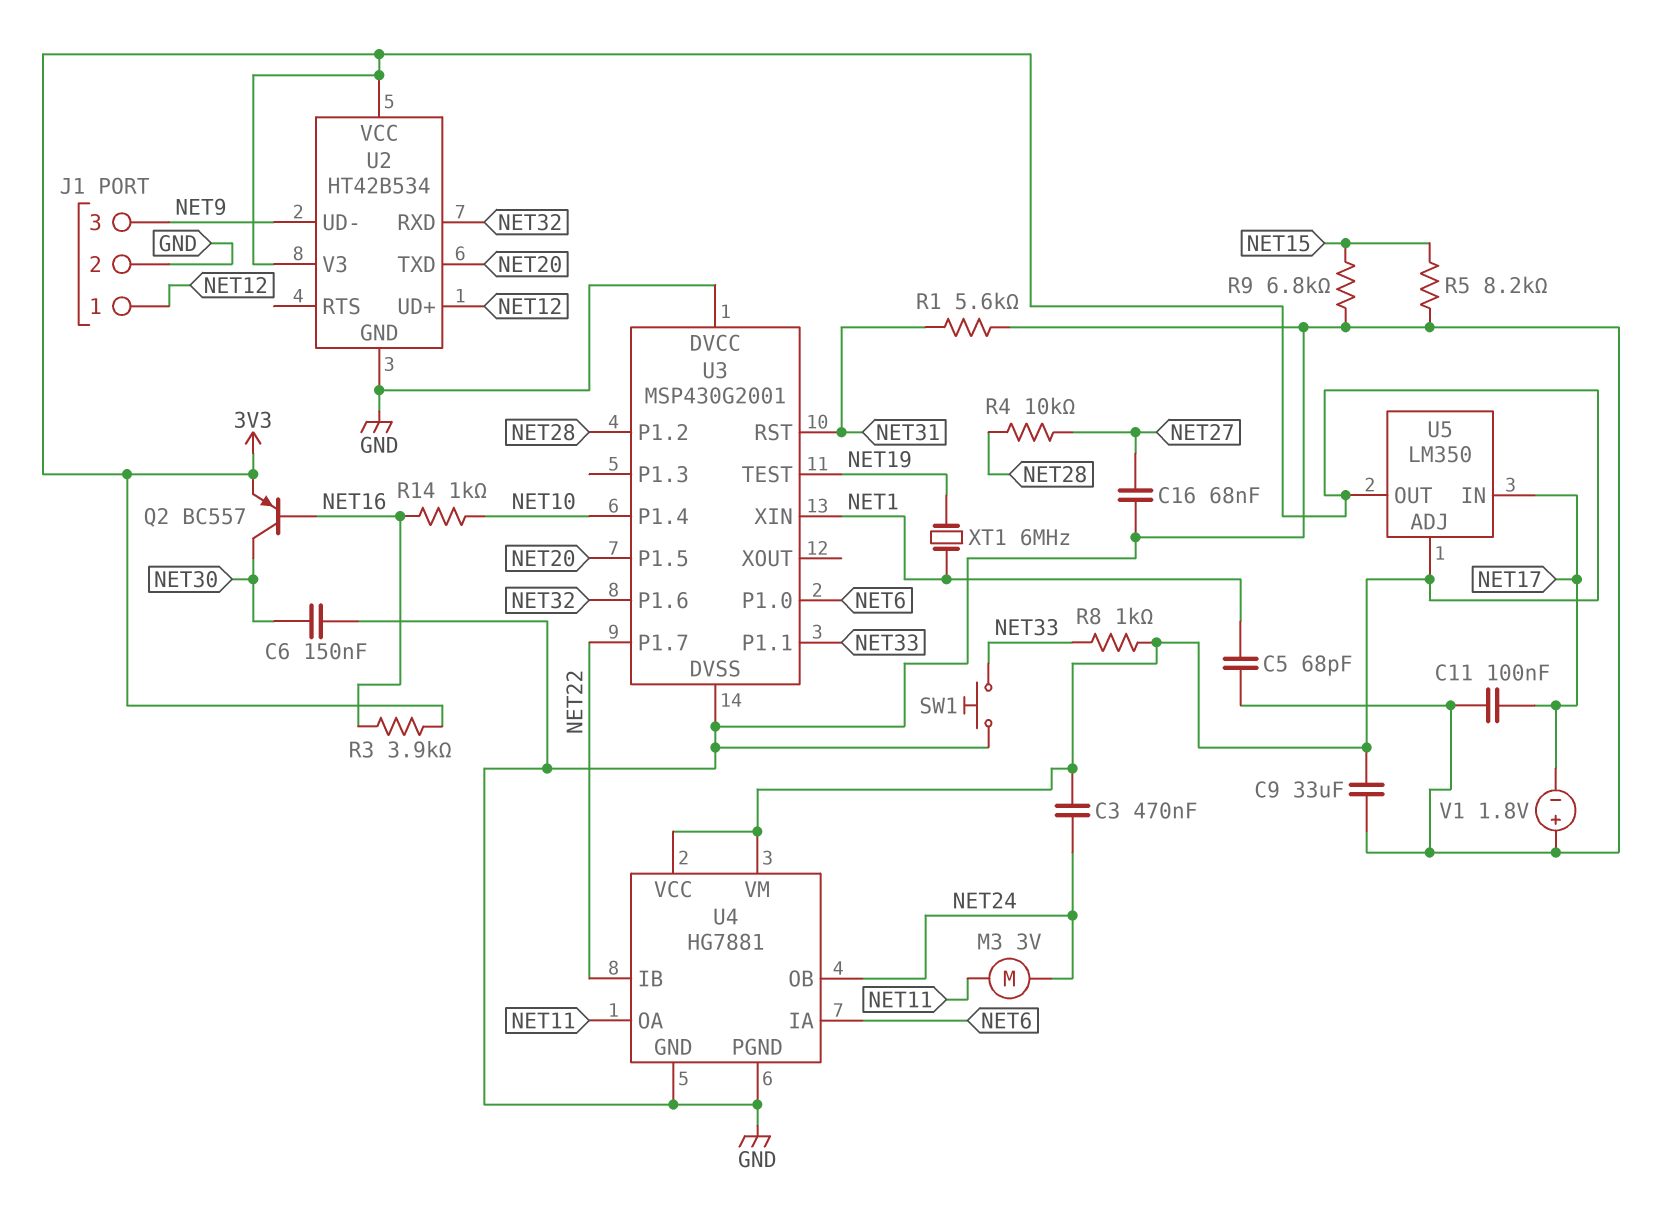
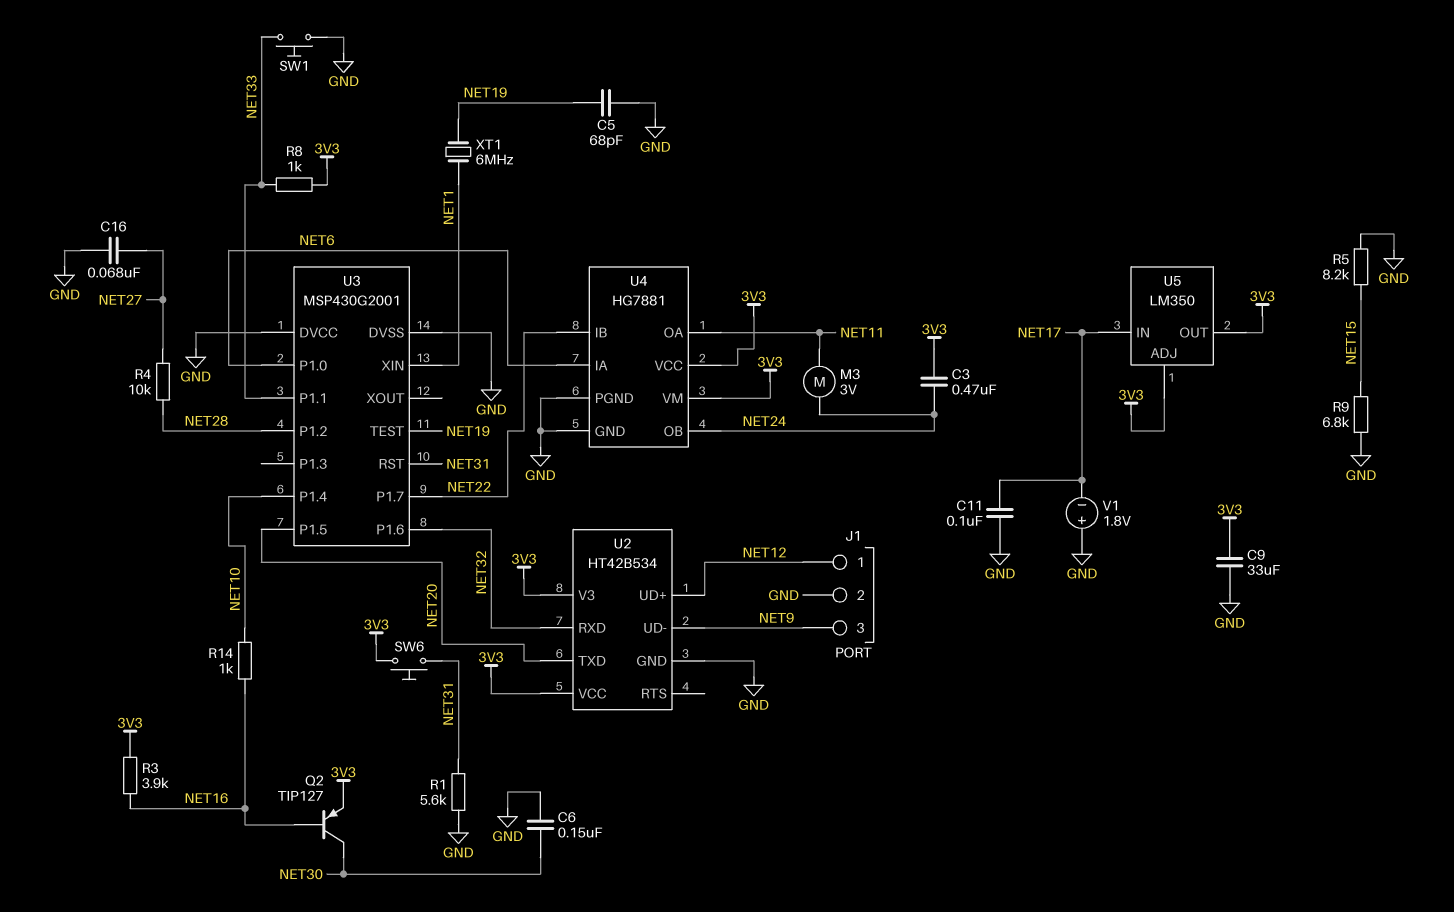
C5: 68pF (GND, NET1) -> 68pF (GND, NET19)
Q2: PNP BC557 (B NET16, C NET30, E 3V3) -> PNP TIP127 (B NET16, C NET30, E 3V3)
SW6: none -> button (3V3, NET31)

